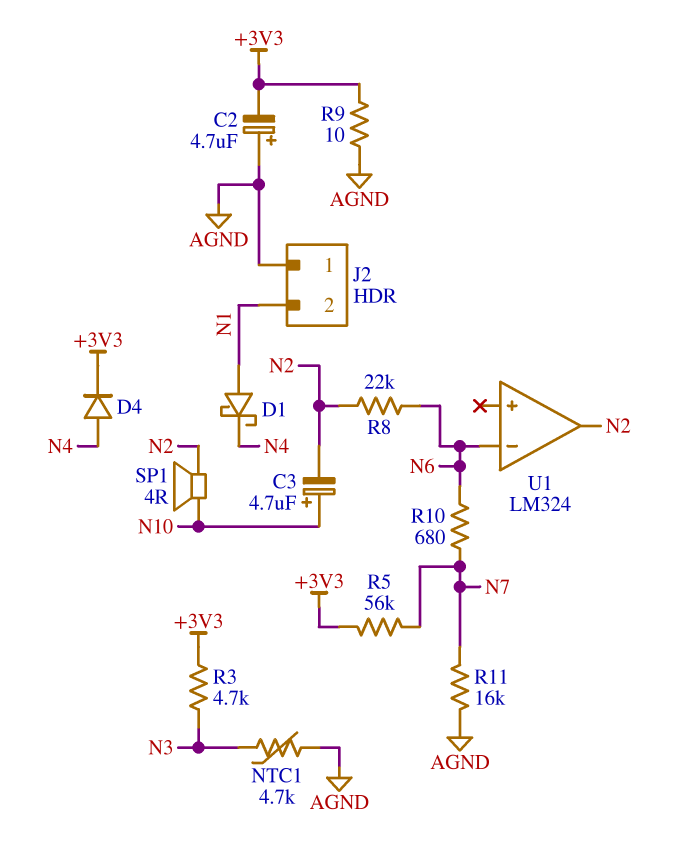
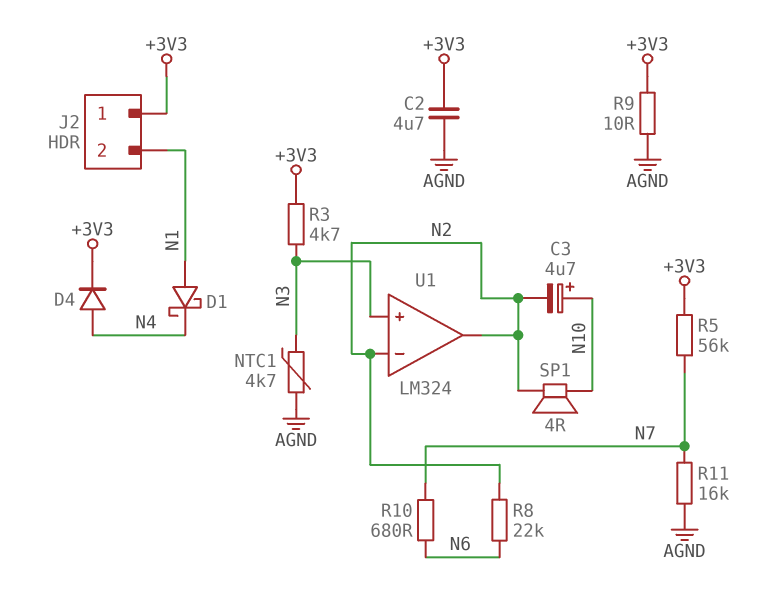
C2: 4.7uF (plus AGND, minus +3V3) -> 4.7uF (+3V3, AGND)
J2 pin 1: AGND -> +3V3
U1 pin in+: none -> N3
U1 pin in-: N6 -> N2

